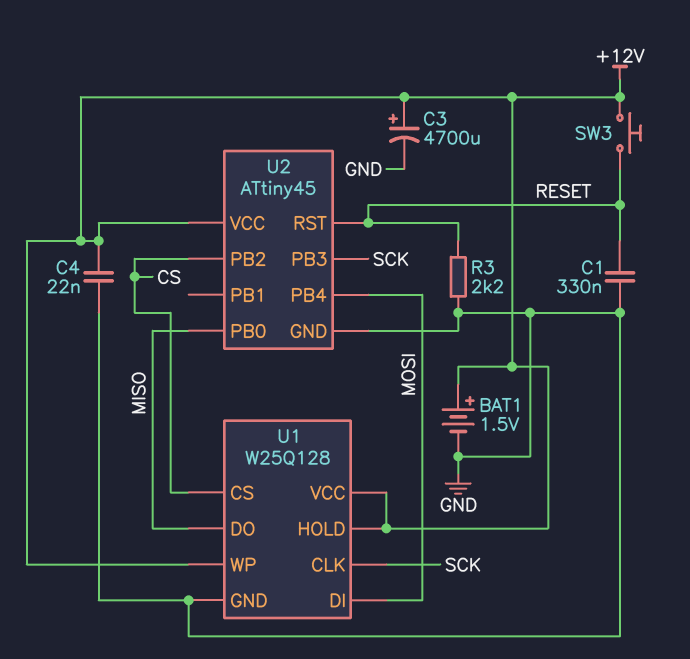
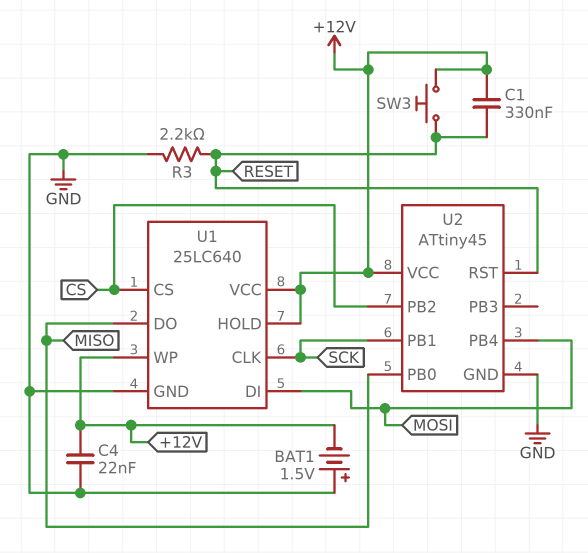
BAT1: 1.5V (plus +12V, minus GND) -> 1.5V (plus GND, minus +12V)
C1: 330nF (GND, RESET) -> 330nF (+12V, RESET)
C3: 4700uF (plus +12V, minus GND) -> none
U1: W25Q128 -> 25LC640
U2 pin PB1: none -> SCK
U2 pin PB3: SCK -> none

